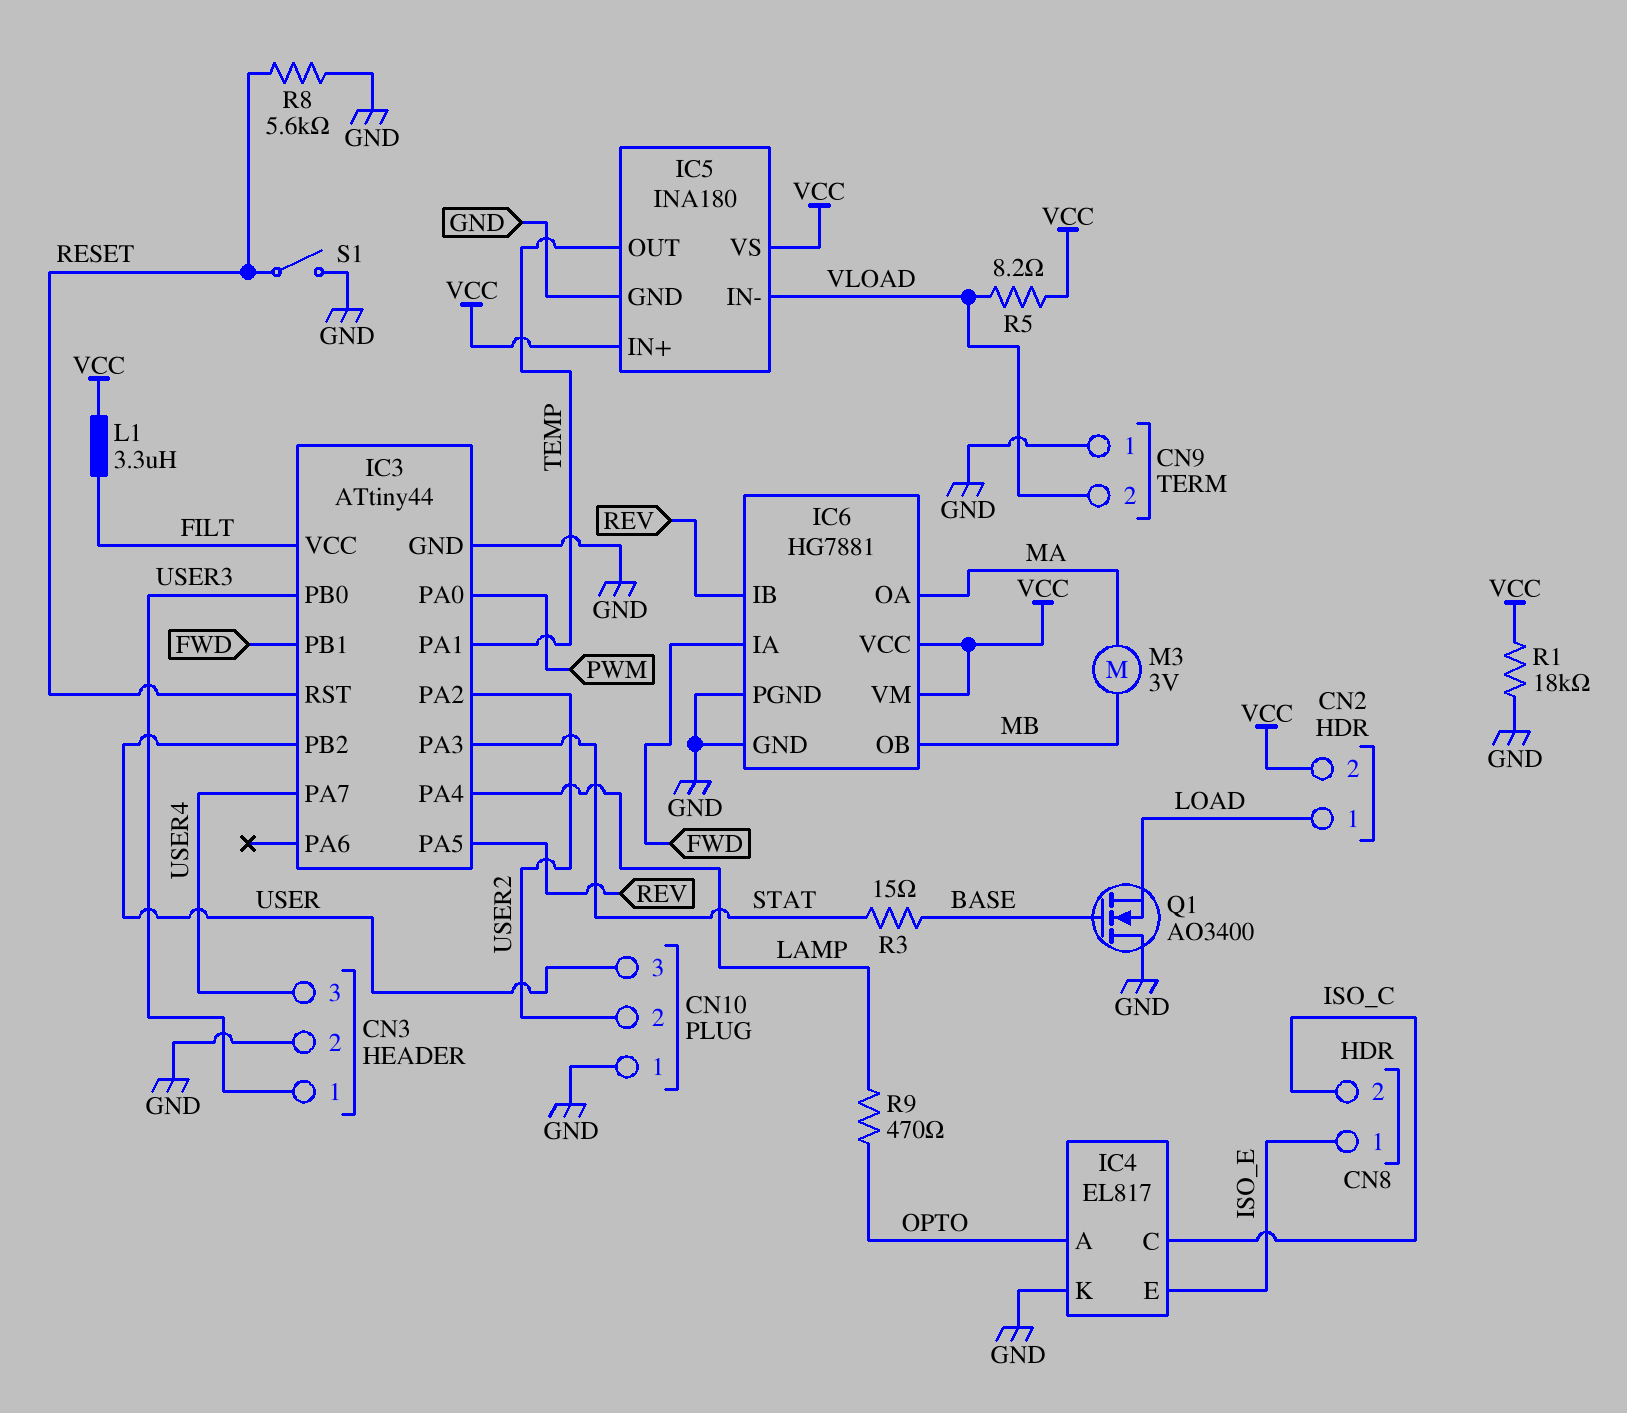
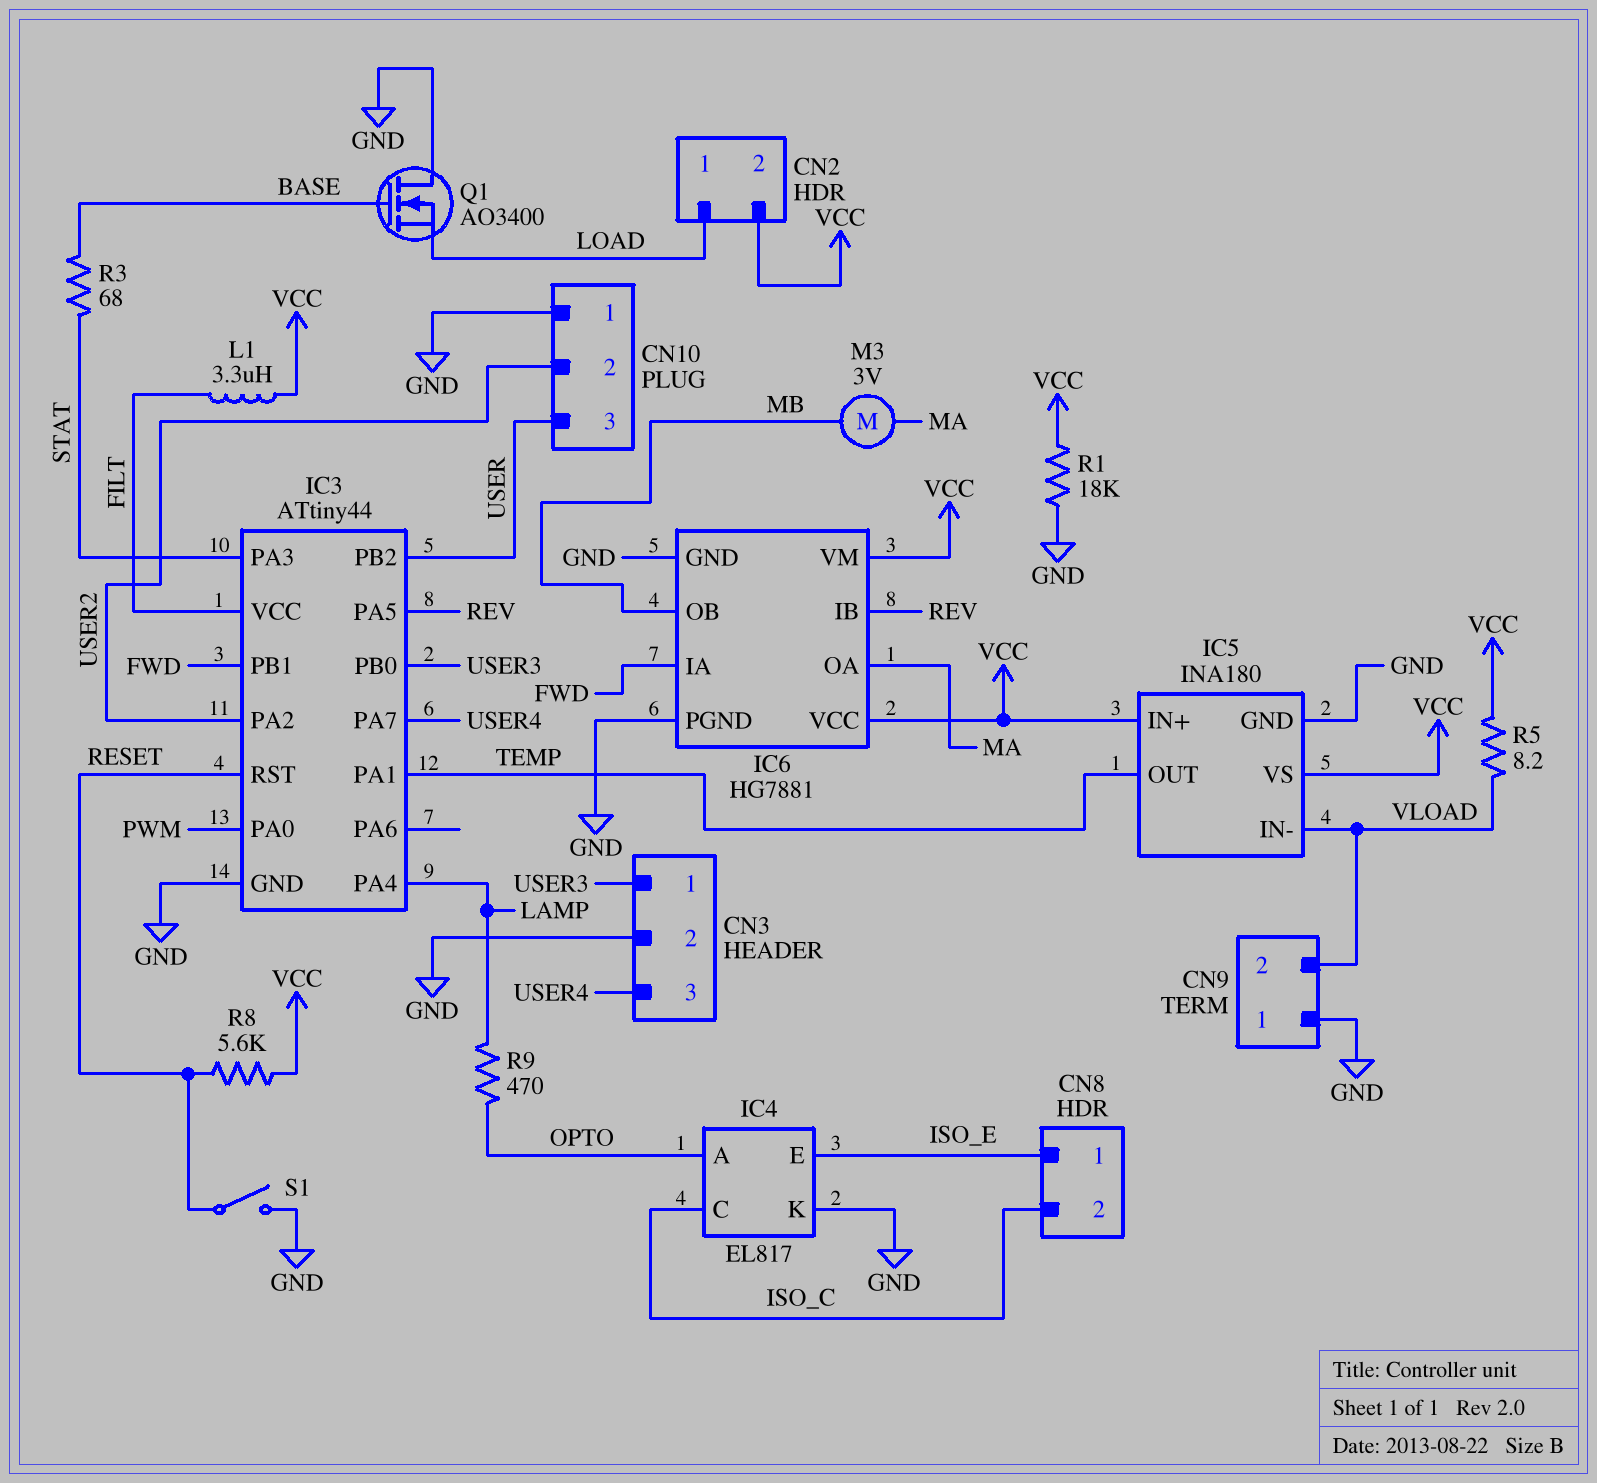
R3: 15 (BASE, STAT) -> 68 (BASE, STAT)
R8: 5.6k (GND, RESET) -> 5.6k (RESET, VCC)

